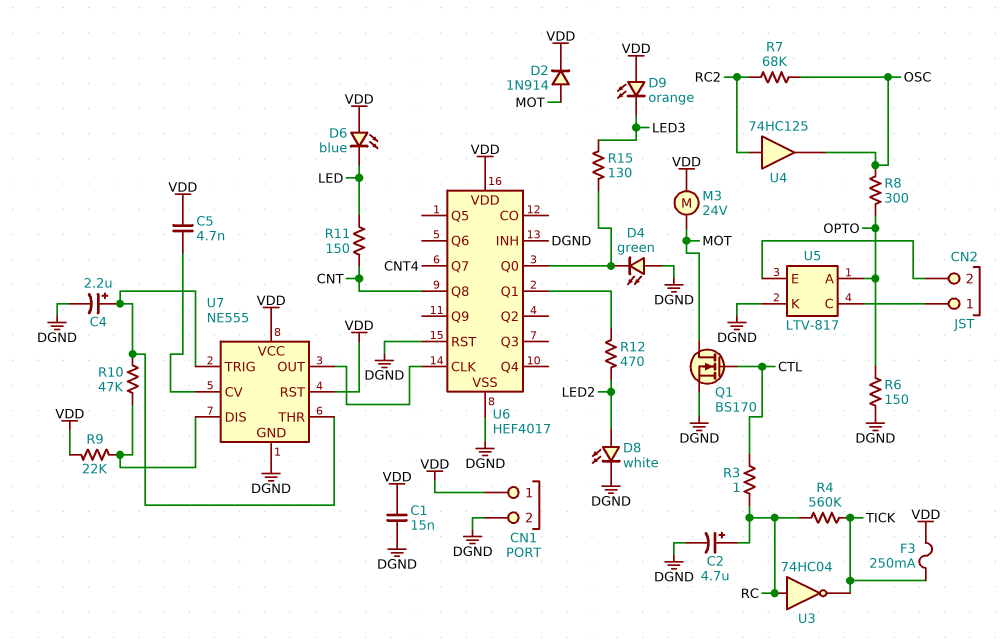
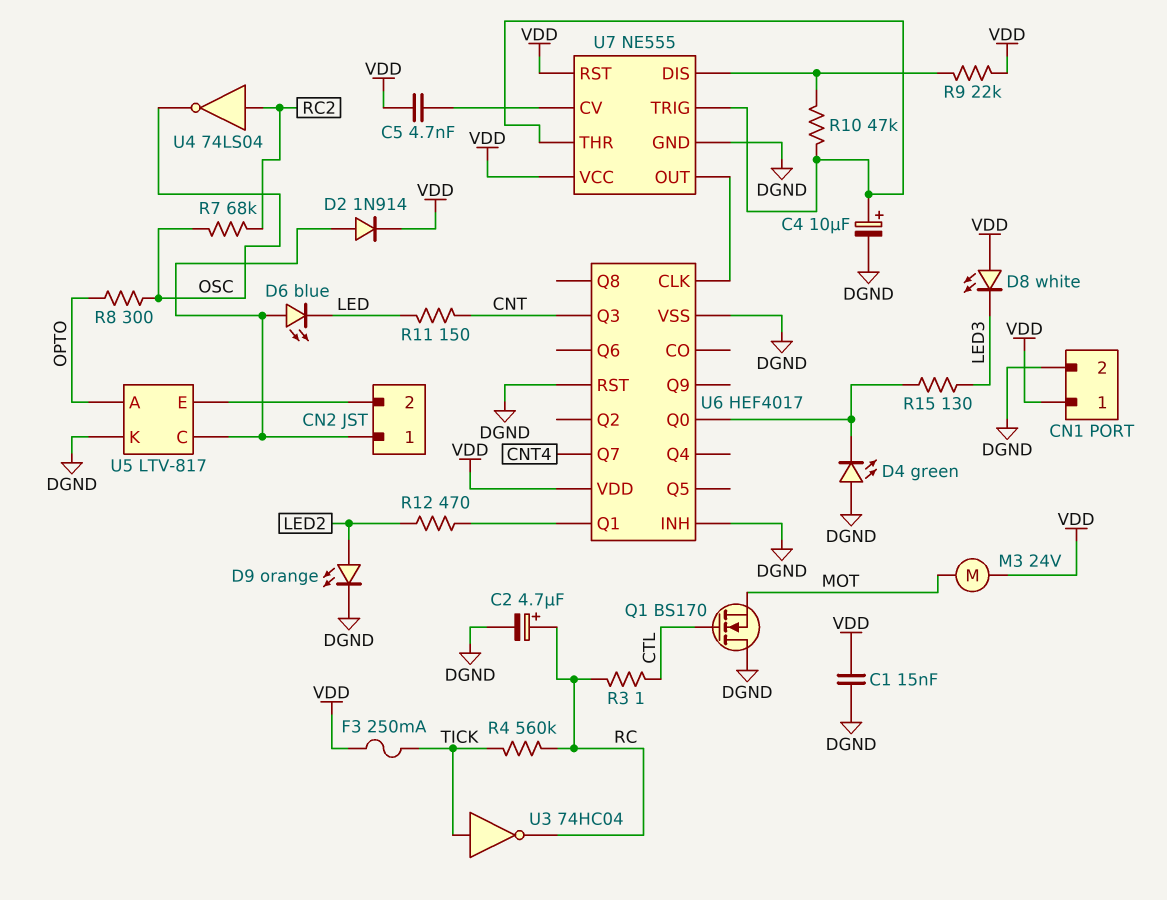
C4: 2.2uF (plus U7/THR, minus DGND) -> 10uF (plus U7/THR, minus DGND)
D2: diode 1N914 (A MOT, K VDD) -> diode 1N914 (A CN2/1, K VDD)
D6: LED blue (A VDD, K LED) -> LED blue (A CN2/1, K LED)
D8: LED white (A LED2, K DGND) -> LED white (A VDD, K LED3)
D9: LED orange (A VDD, K LED3) -> LED orange (A LED2, K DGND)
Q1: NMOS BS170 (G CTL, D MOT, S DGND) -> NMOS BS170 (G CTL, D DGND, S MOT)
R6: 150 (DGND, OPTO) -> none
U3: NOT 74HC04 (in RC, out TICK) -> NOT 74HC04 (in TICK, out RC)
U4: buffer 74HC125 (in RC2, out OSC) -> NOT 74LS04 (in RC2, out OSC)
U6 pin Q3: none -> CNT
U6 pin Q8: CNT -> none

